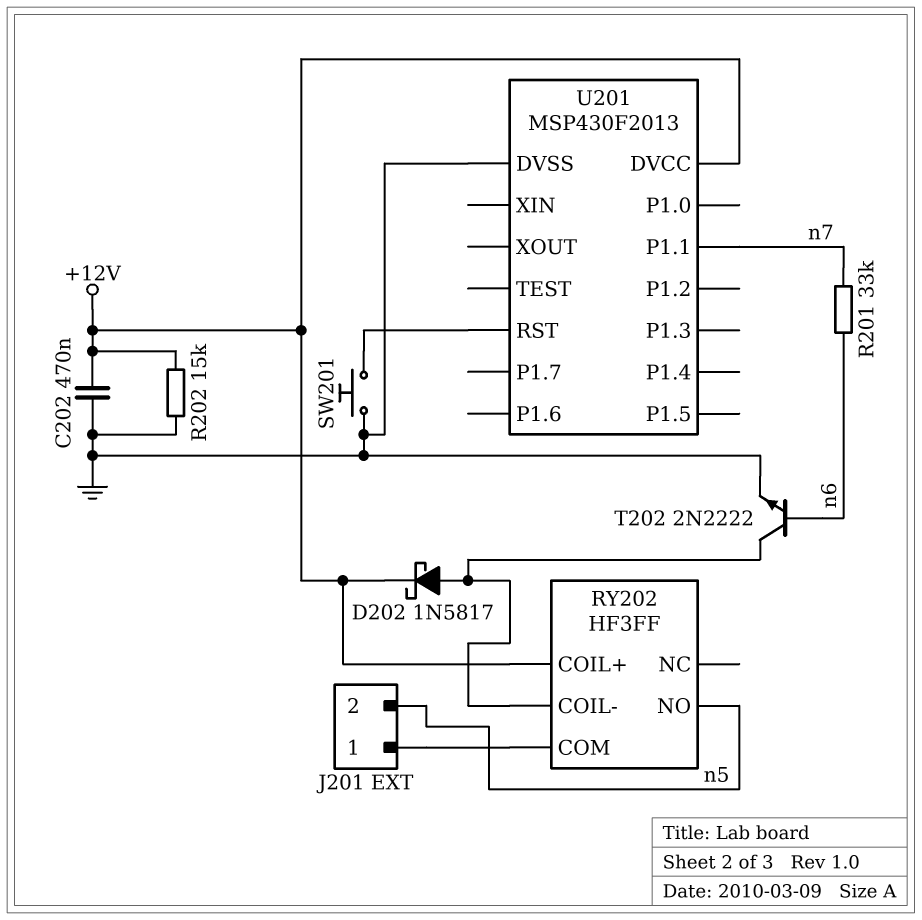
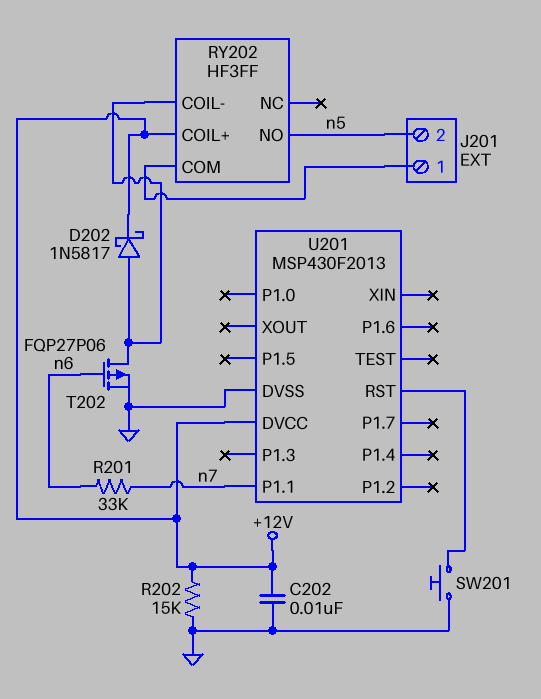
C202: 470nF (+12V, GND) -> 10nF (+12V, GND)
T202: NPN 2N2222 (B n6, C RY202/COIL-, E GND) -> PMOS FQP27P06 (G n6, D RY202/COIL-, S GND)

